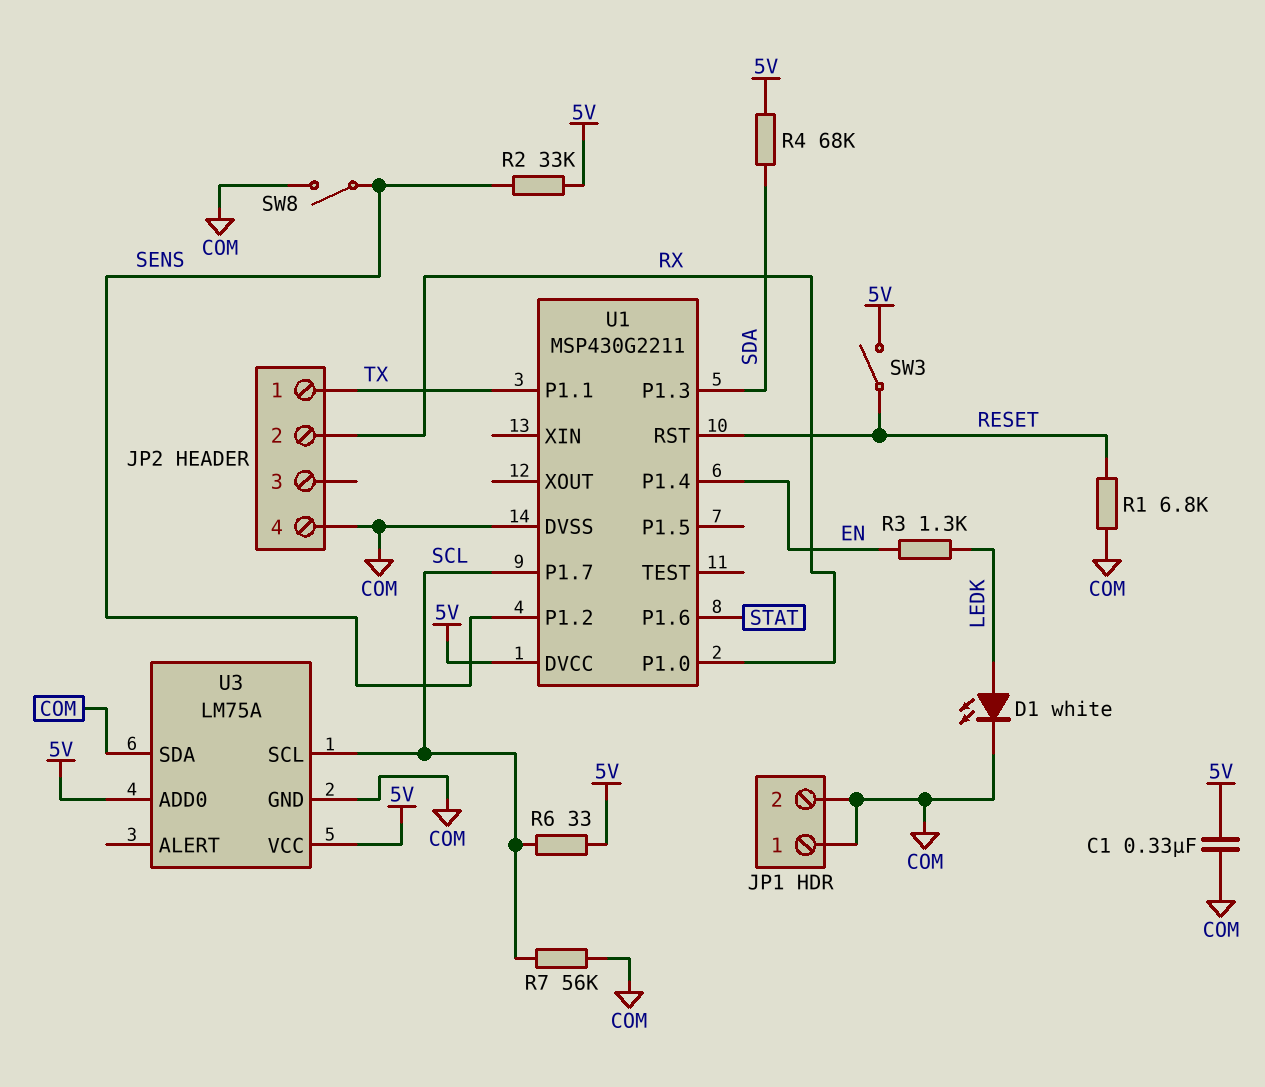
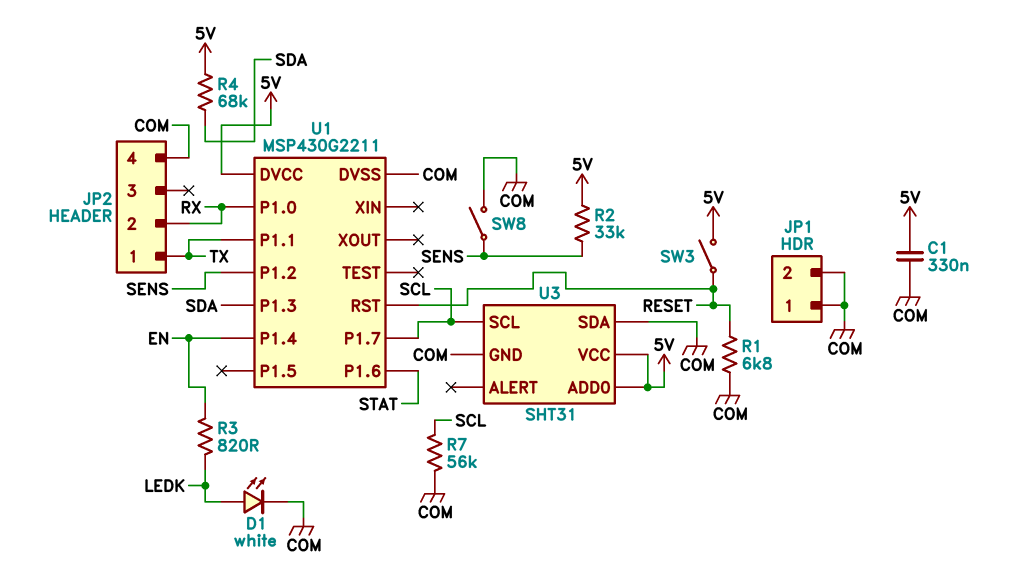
R3: 1.3k (EN, LEDK) -> 820 (EN, LEDK)
R6: 33 (5V, SCL) -> none
U3: LM75A -> SHT31

